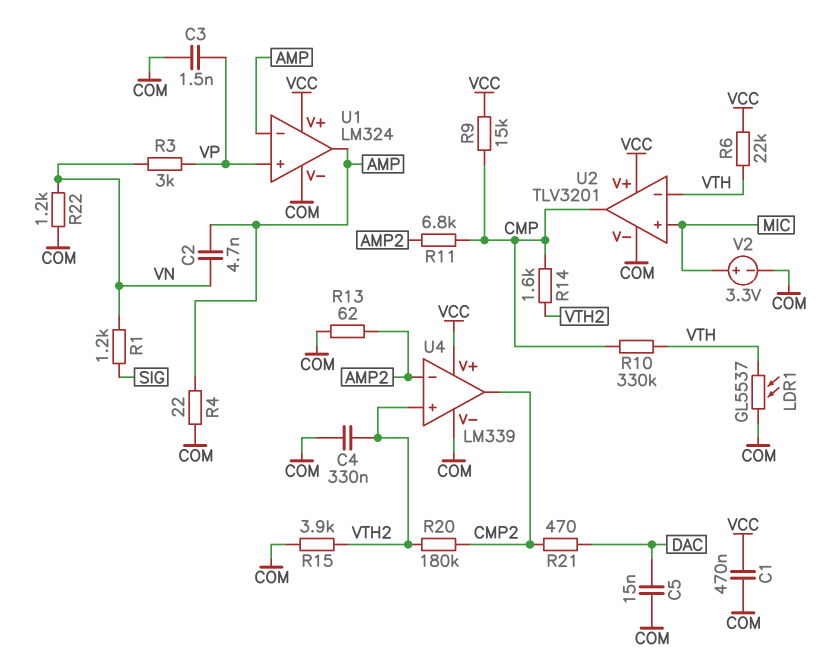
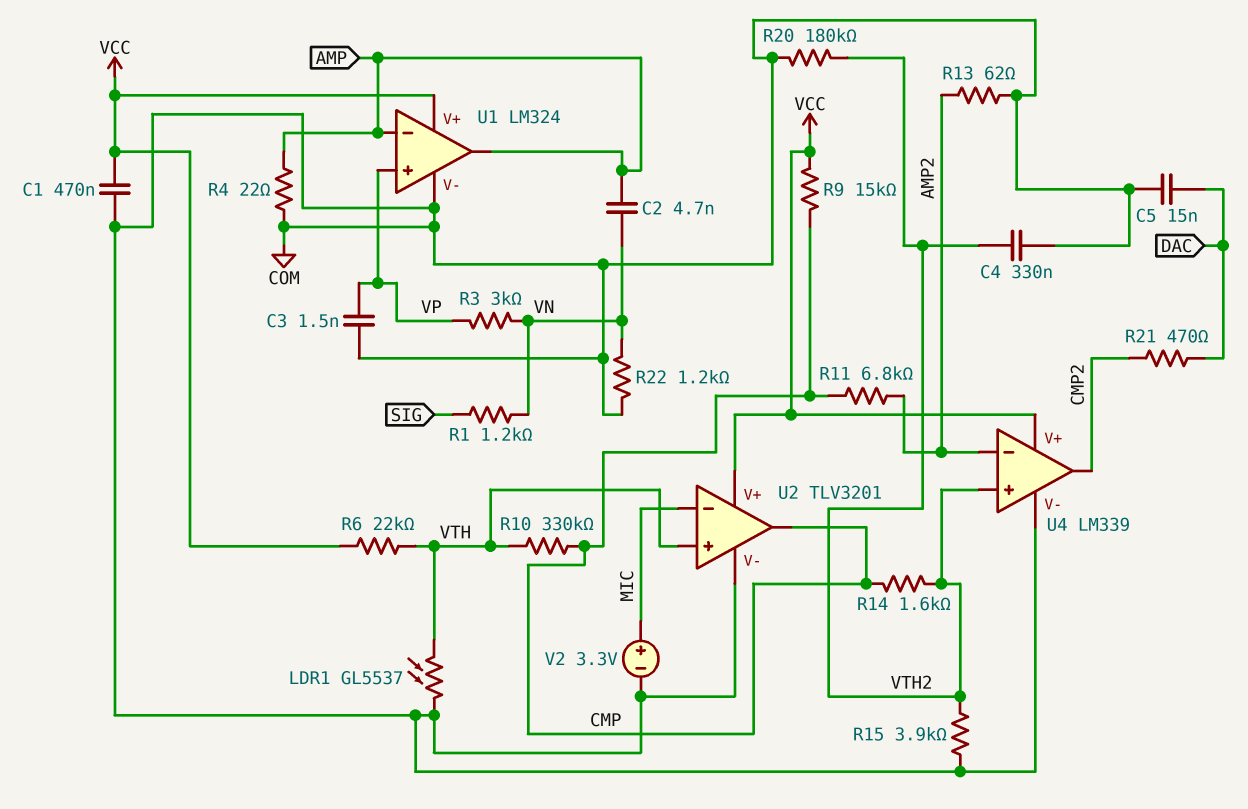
R20: 180k (CMP2, VTH2) -> 180k (COM, VTH2)
U2 pin in+: MIC -> VTH
U2 pin in-: VTH -> MIC

